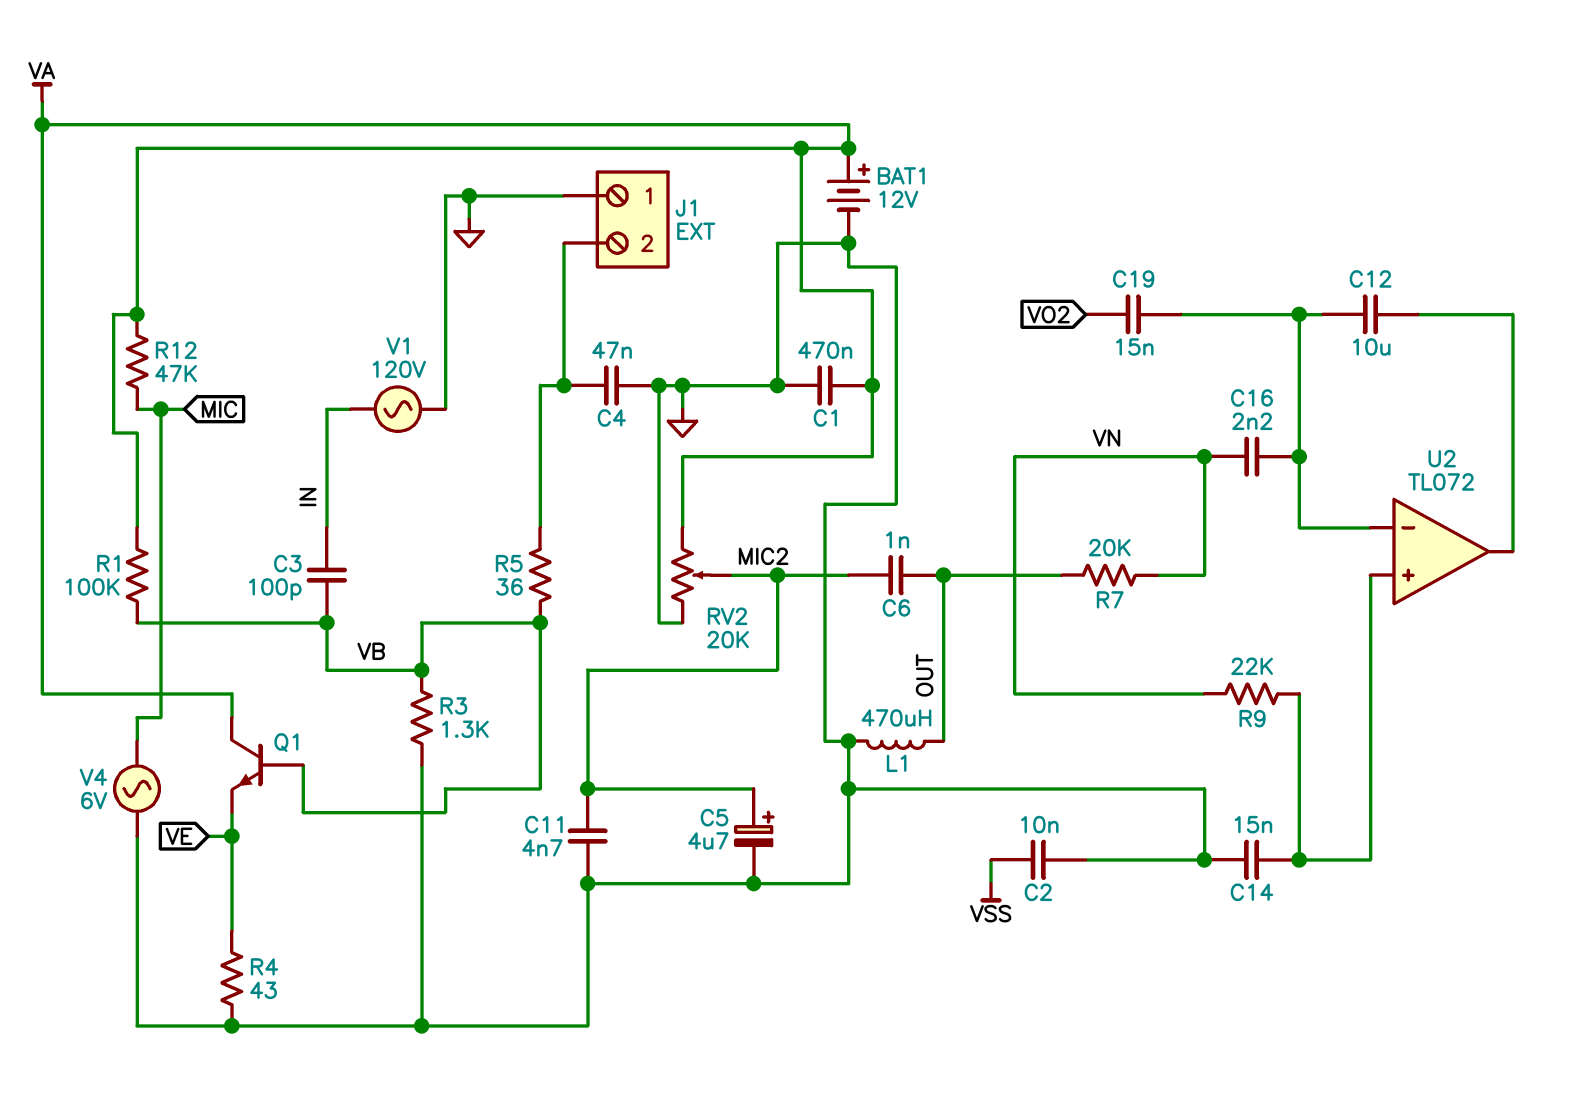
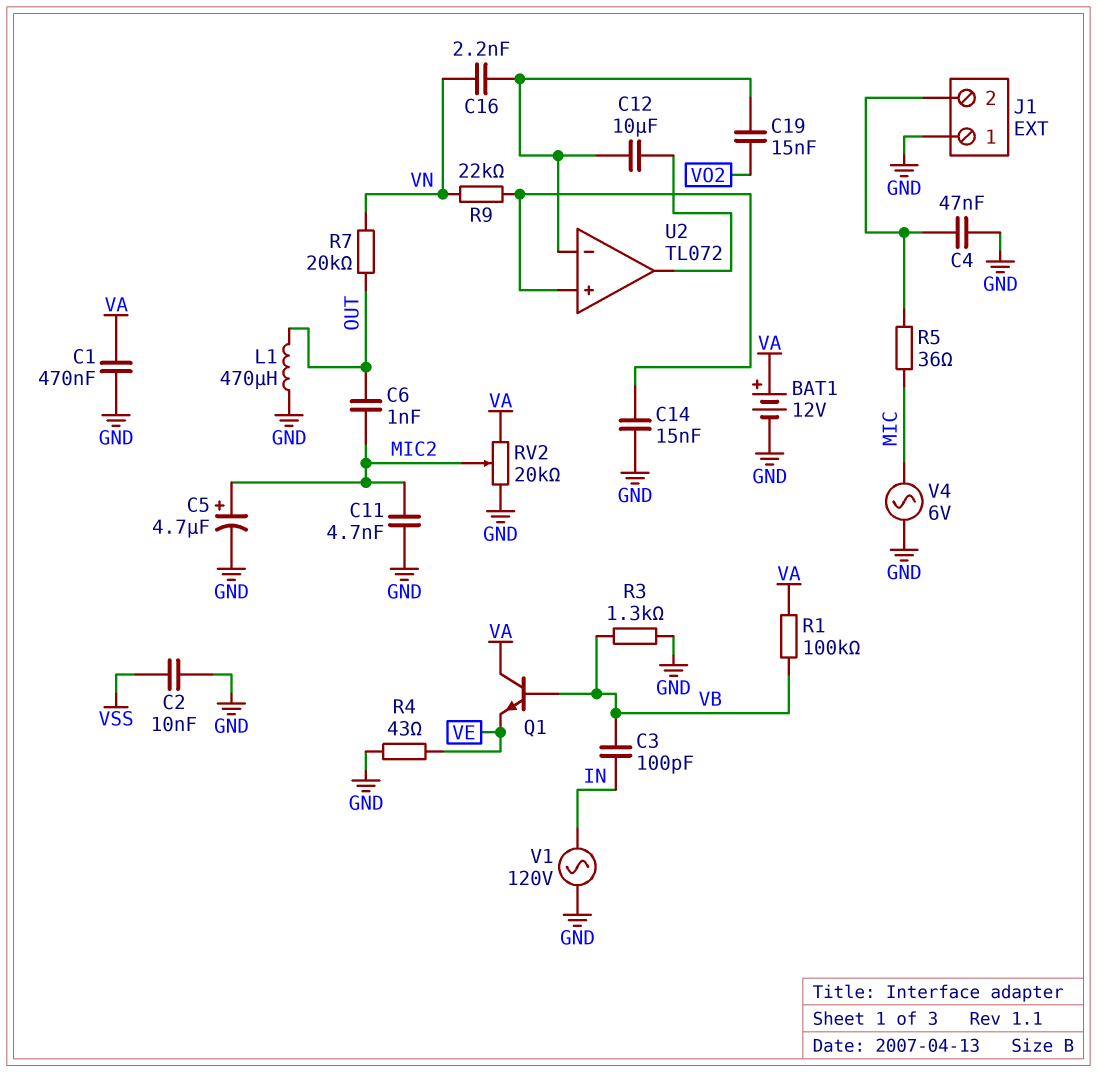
R5: 36 (J1/2, VB) -> 36 (J1/2, MIC)
R12: 47k (MIC, VA) -> none

